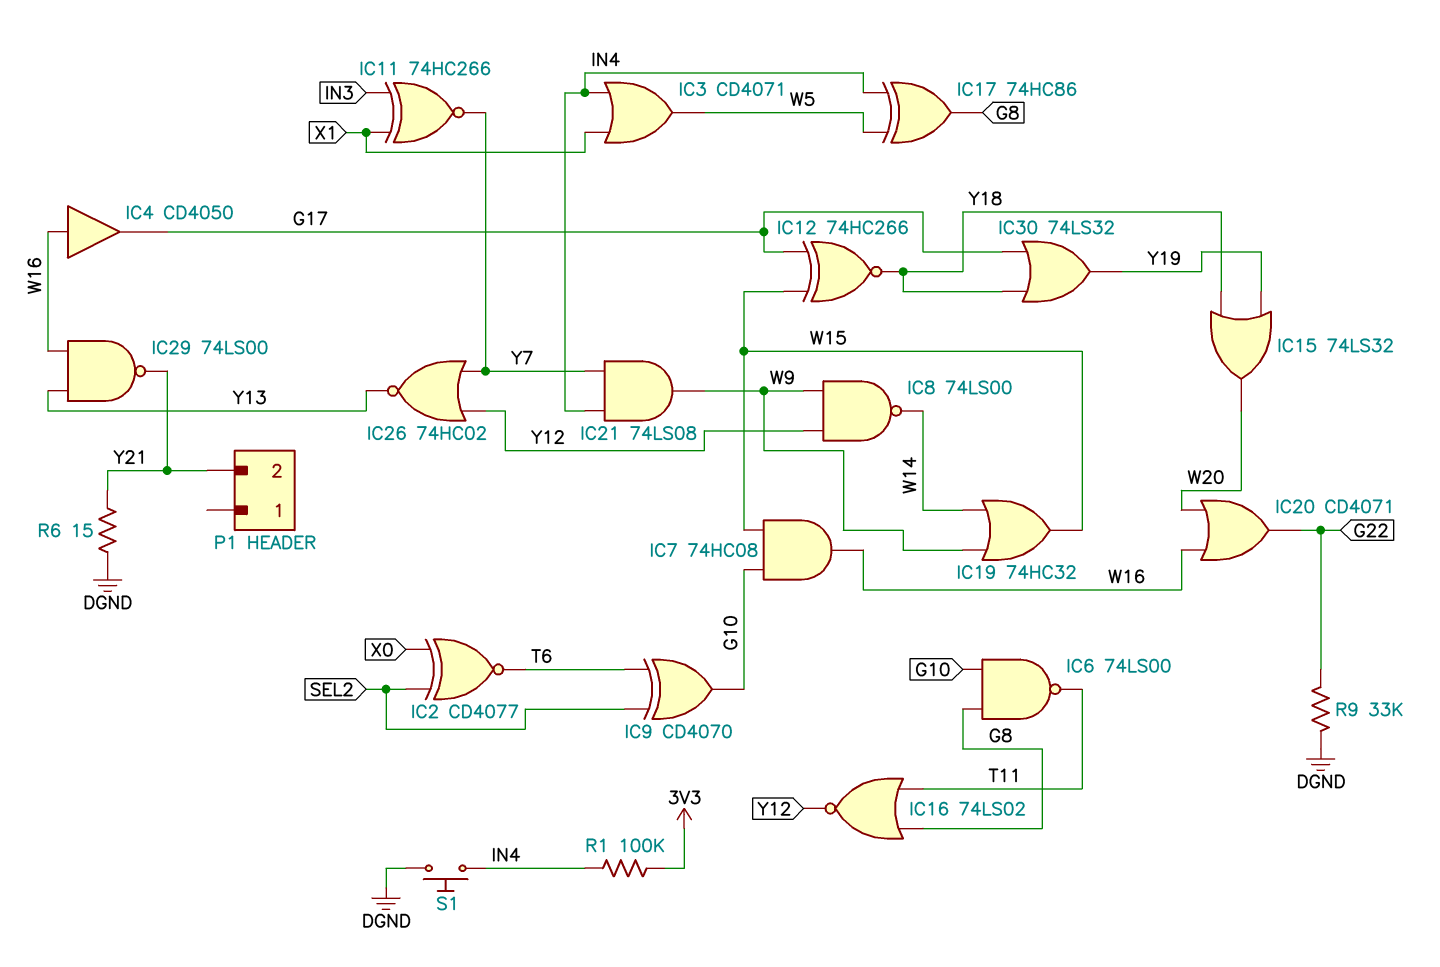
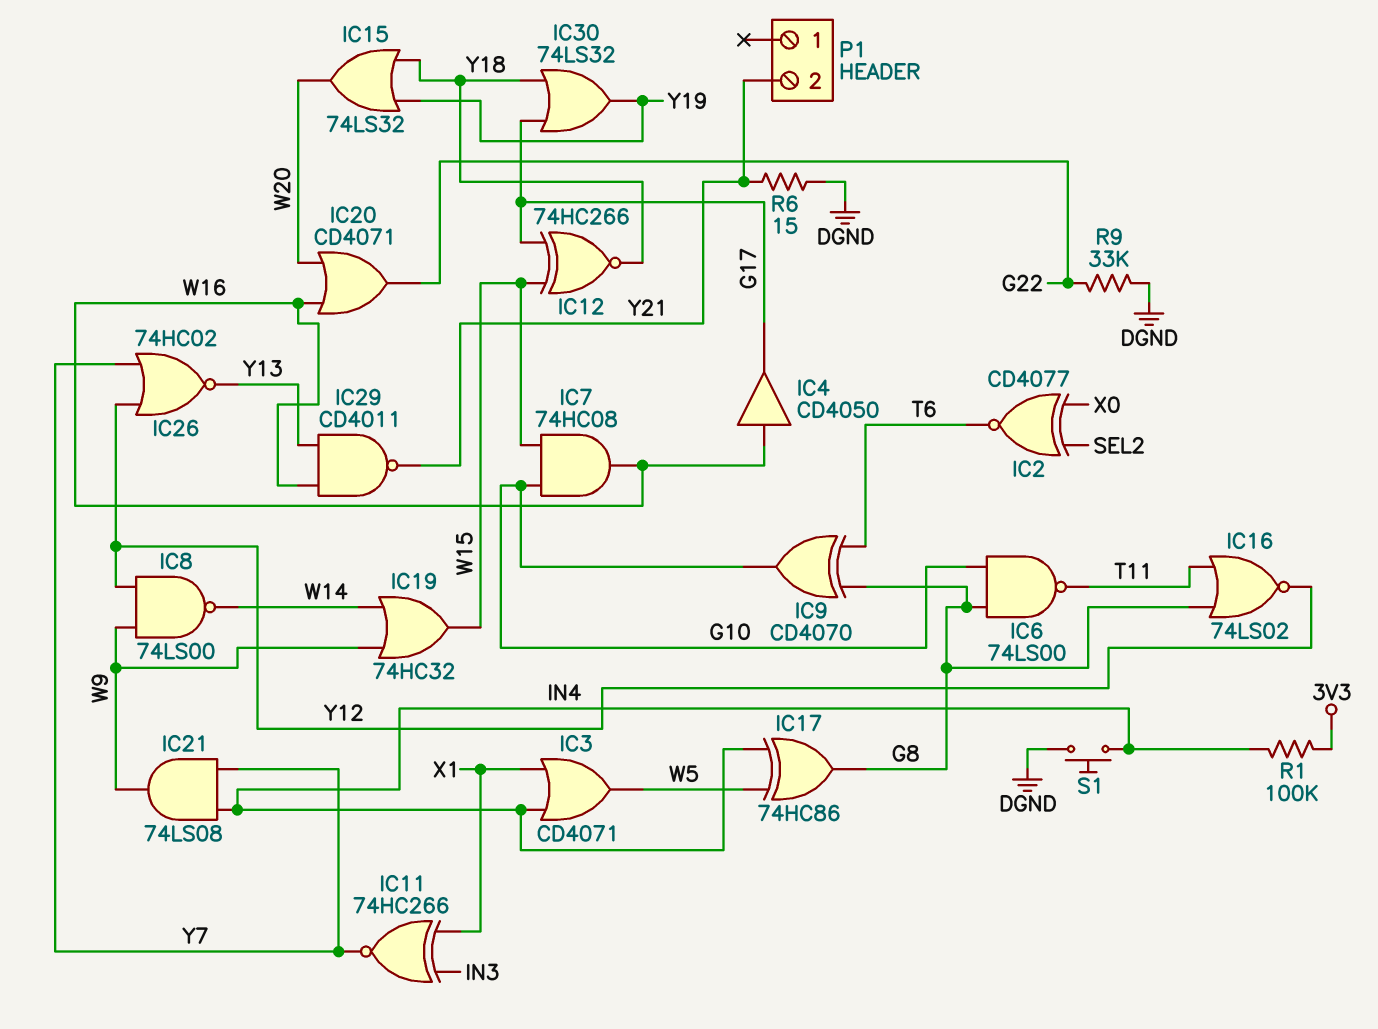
IC9: XOR CD4070 (in SEL2, in T6, out G10) -> XOR CD4070 (in G8, in T6, out G10)
IC29: NAND 74LS00 (in W16, in Y13, out Y21) -> NAND CD4011 (in W16, in Y13, out Y21)

